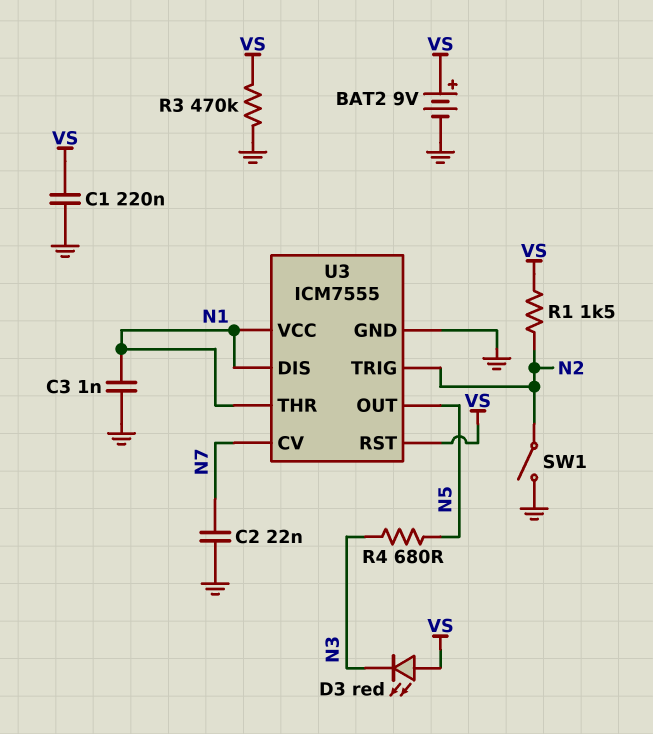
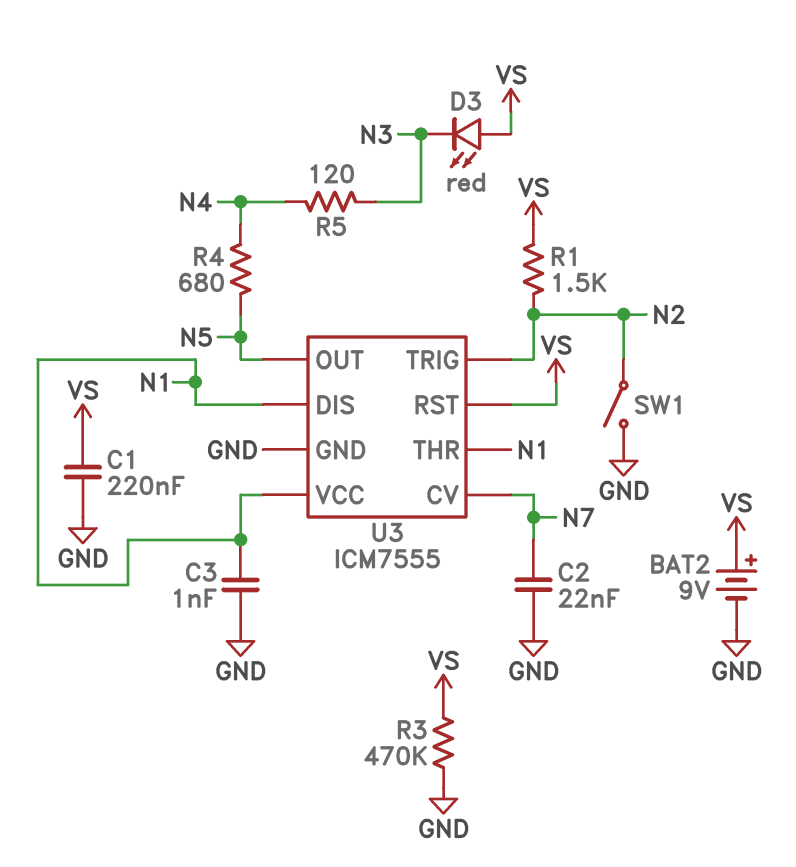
R4: 680 (N3, N5) -> 680 (N4, N5)
R5: none -> 120 (N3, N4)

